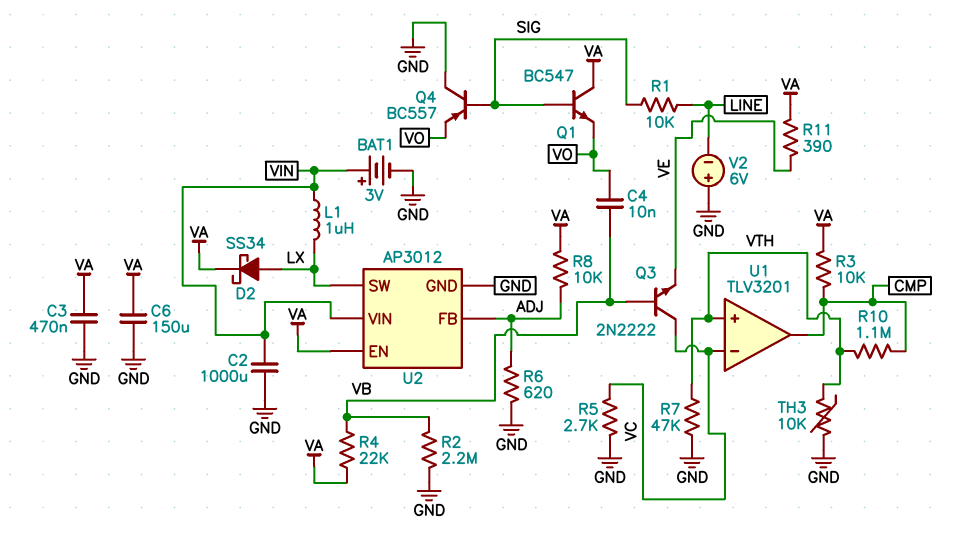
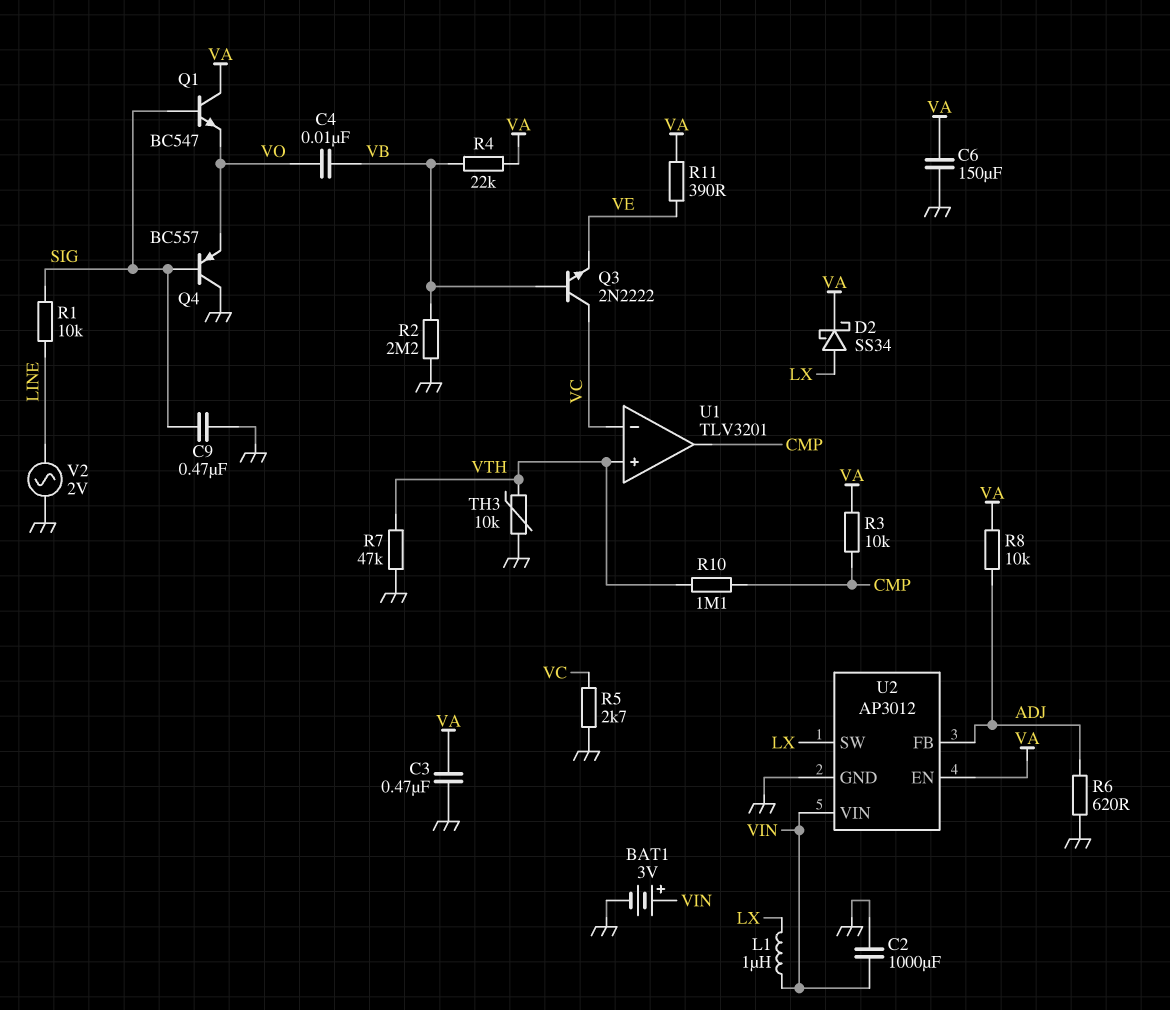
C9: none -> 470nF (GND, SIG)
V2: 6V (plus GND, minus LINE) -> AC 2V (GND, LINE)

